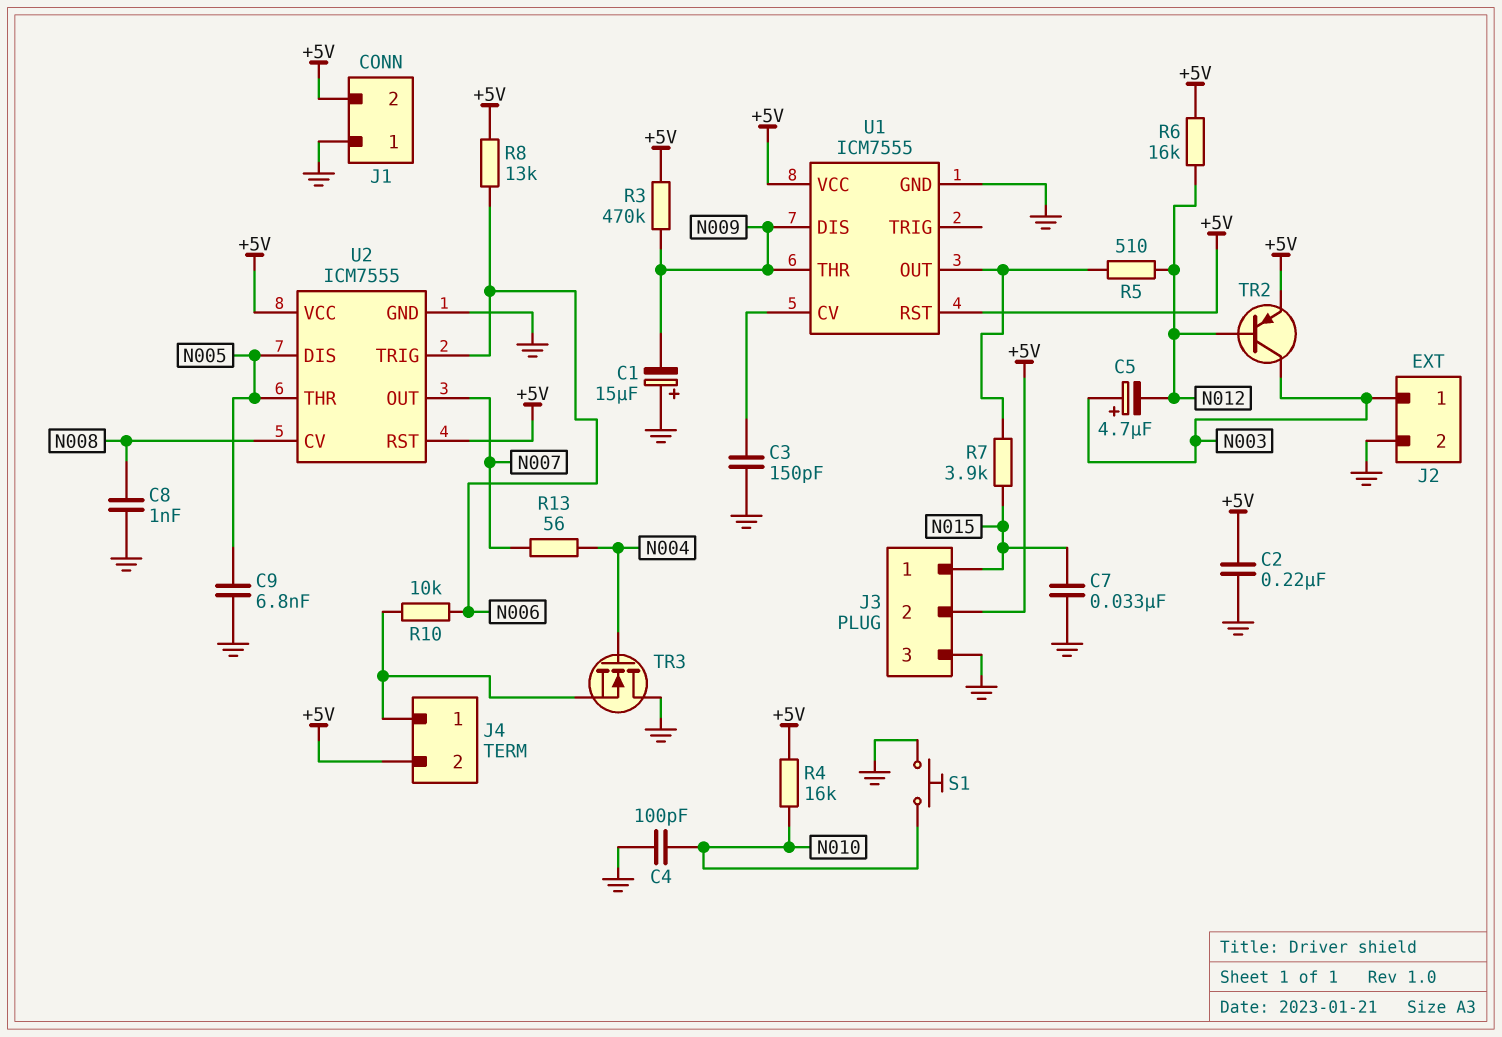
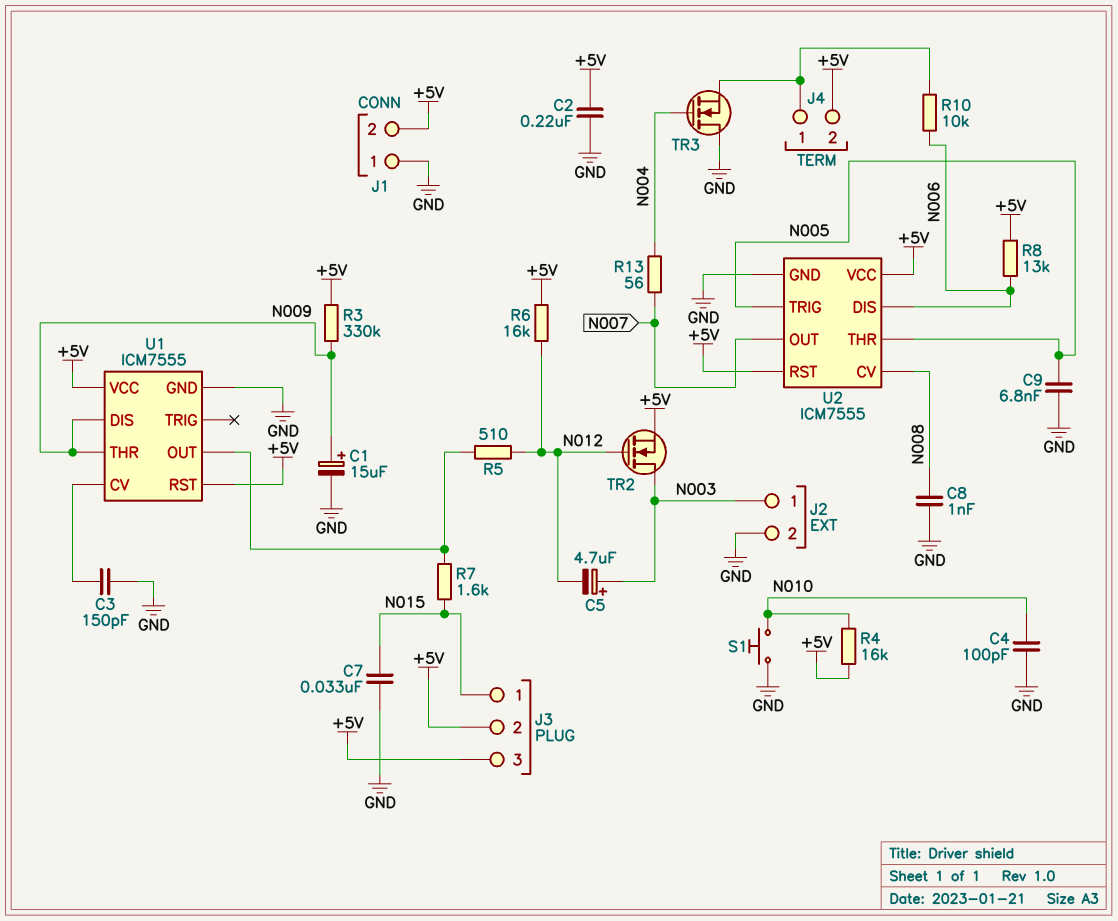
C1: 15uF (plus GND, minus N009) -> 15uF (plus N009, minus GND)
J3 pin 3: GND -> +5V
R3: 470k (+5V, N009) -> 330k (+5V, N009)
R7: 3.9k (N015, U1/OUT) -> 1.6k (N015, U1/OUT)
TR2: PNP (B N012, C N003, E +5V) -> NMOS (G N012, D N003, S +5V)
U2 pin DIS: N005 -> N006
U2 pin TRIG: N006 -> N005

